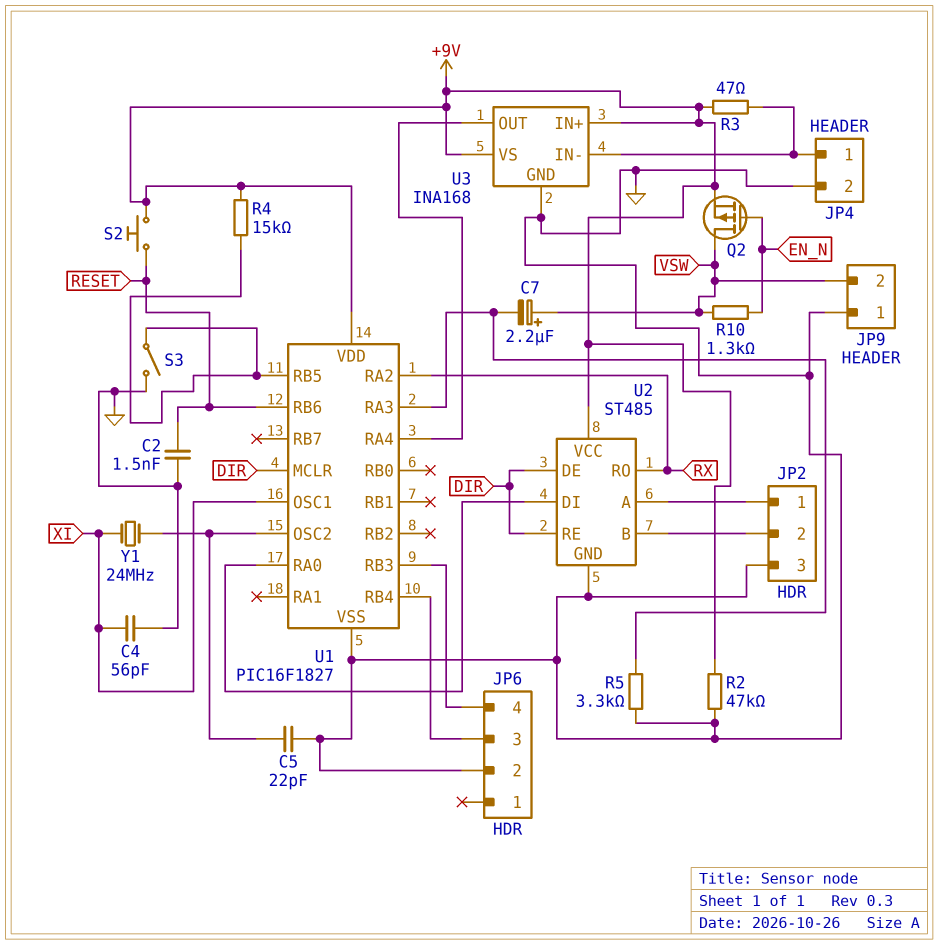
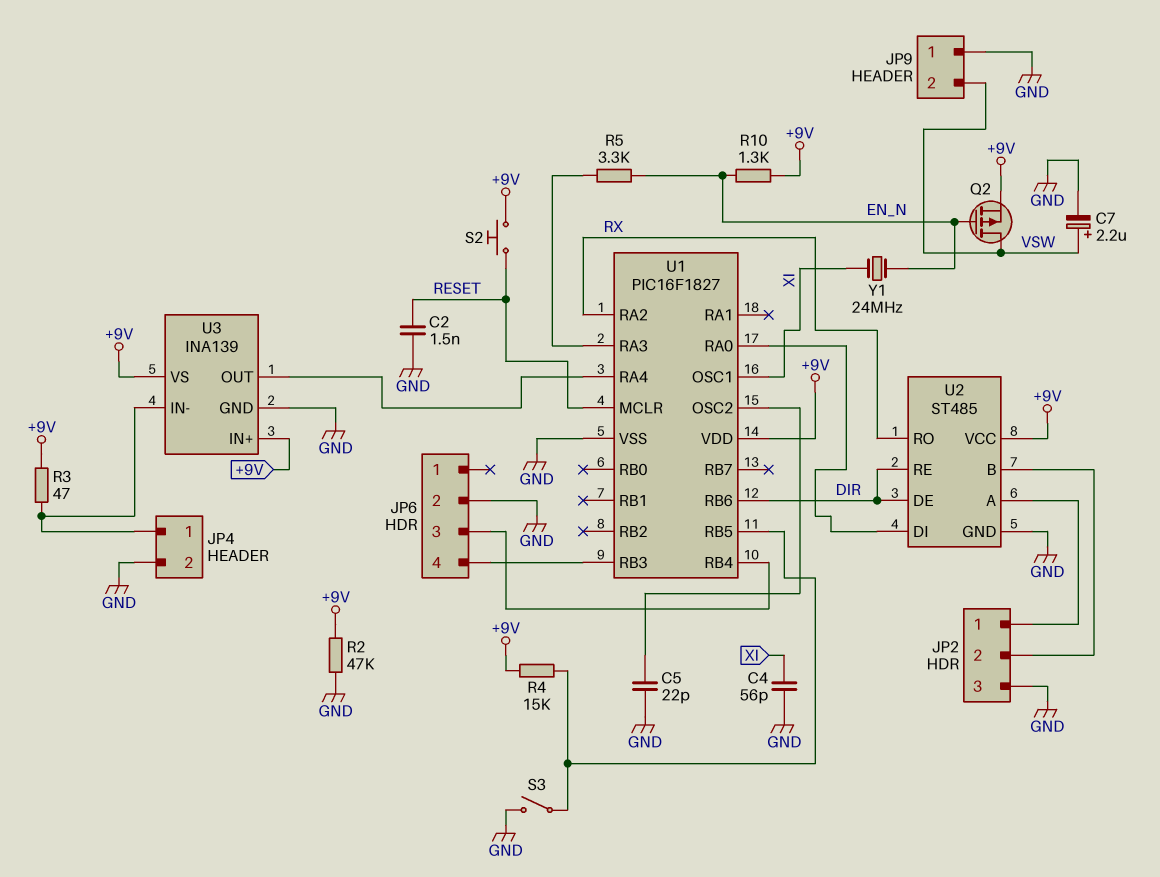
C7: 2.2uF (plus VSW, minus U1/RA3) -> 2.2uF (plus VSW, minus GND)
R5: 3.3k (GND, U1/RA3) -> 3.3k (EN_N, U1/RA3)
R10: 1.3k (EN_N, VSW) -> 1.3k (+9V, EN_N)
U1 pin MCLR: DIR -> RESET
U1 pin RB6: RESET -> DIR
U3: INA168 -> INA139
Y1: 24MHz (U1/OSC2, XI) -> 24MHz (EN_N, XI)

